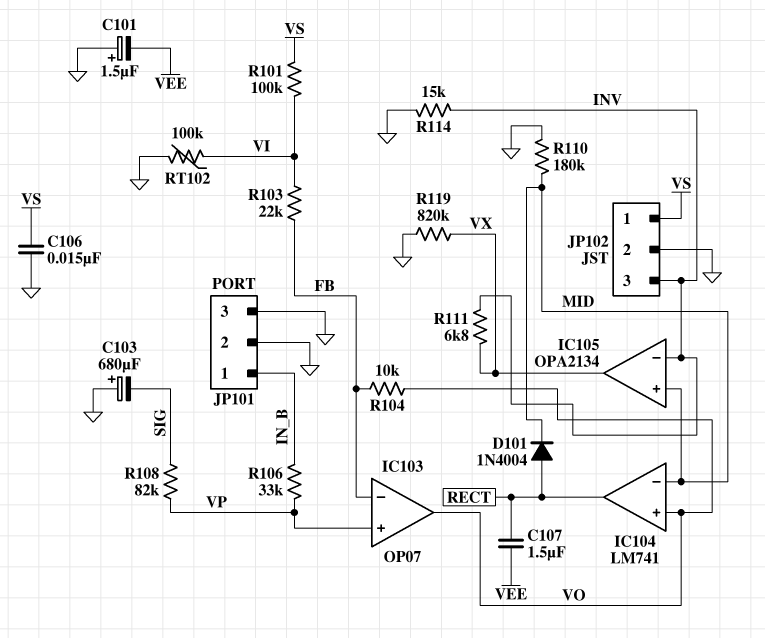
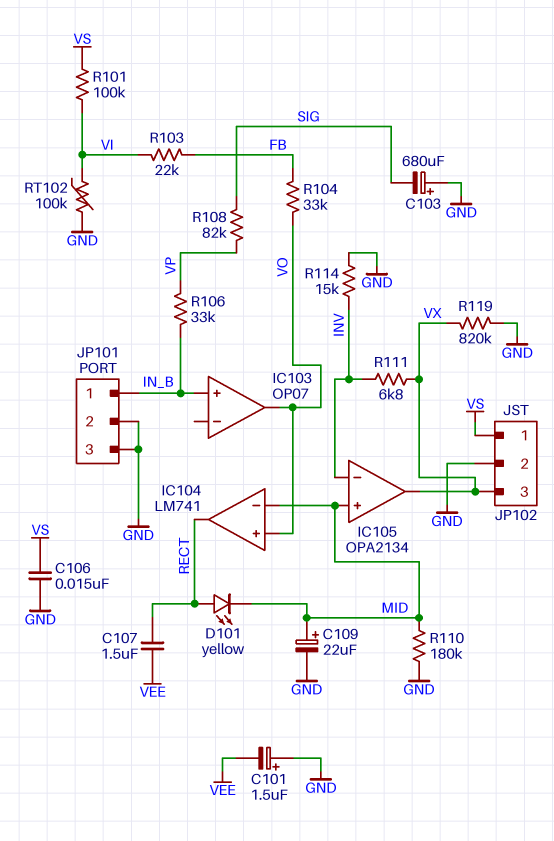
C109: none -> 22uF (plus MID, minus GND)
D101: diode 1N4004 (A RECT, K MID) -> LED yellow (A RECT, K MID)
IC103 pin in+: VP -> IN_B
IC103 pin in-: FB -> none
JP102 pin 3: INV -> VX
R104: 10k (FB, VO) -> 33k (FB, VO)

